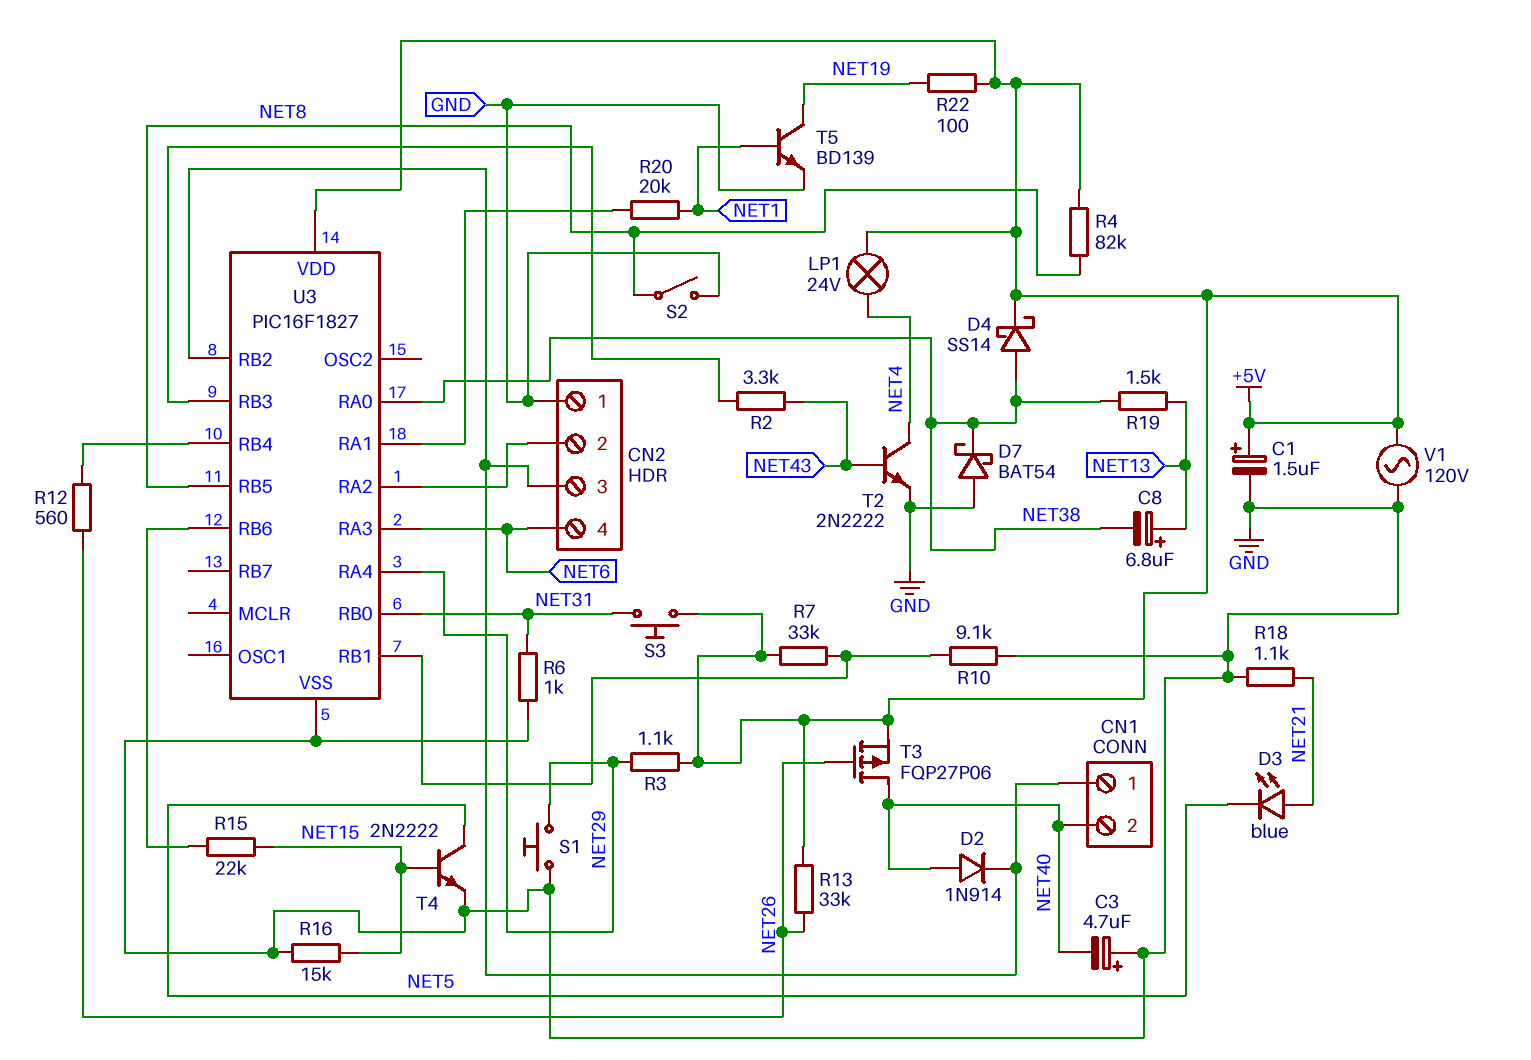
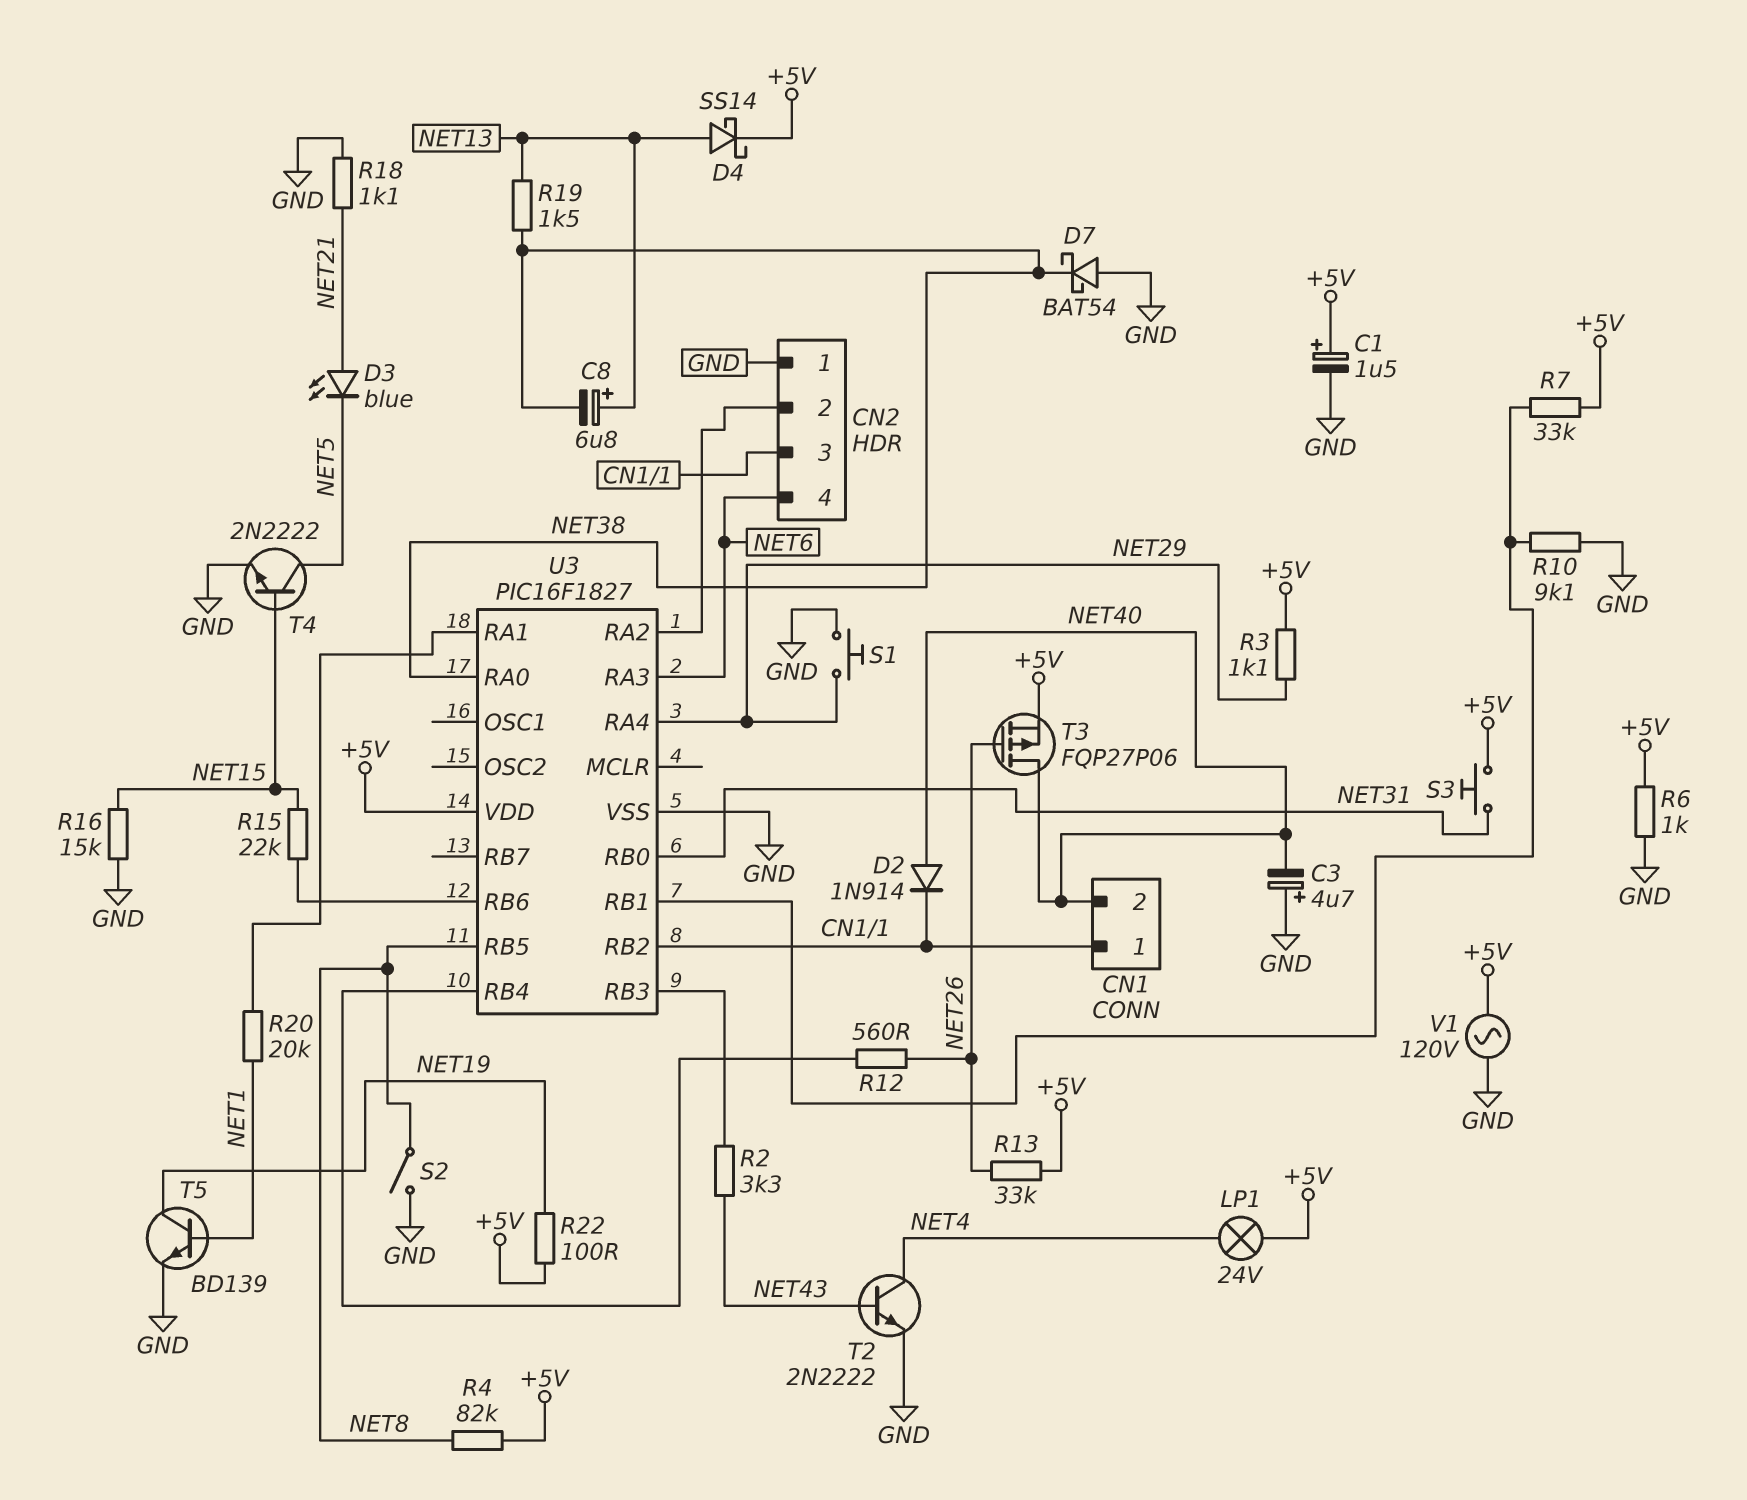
D4: schottky SS14 (A NET38, K +5V) -> schottky SS14 (A NET13, K +5V)
R6: 1k (GND, NET31) -> 1k (+5V, GND)

